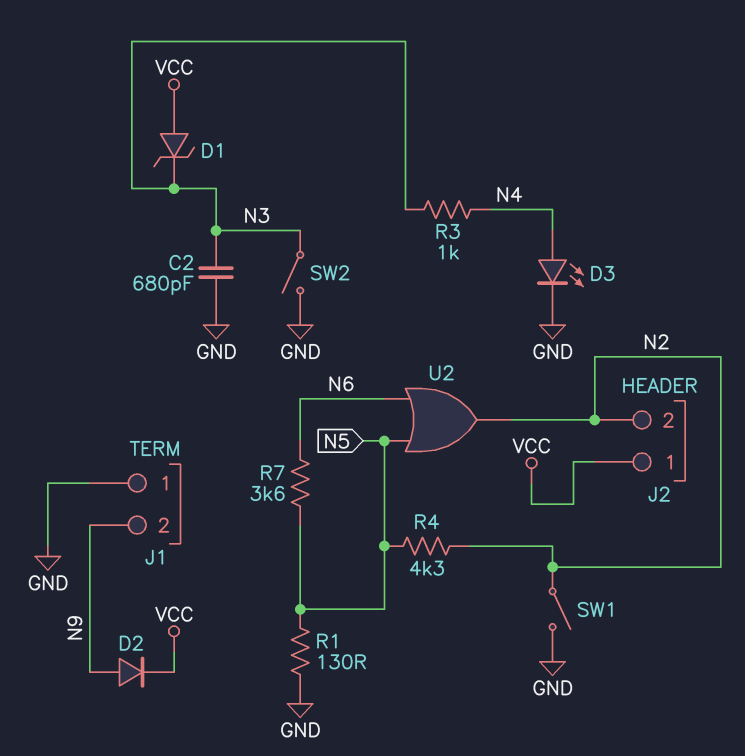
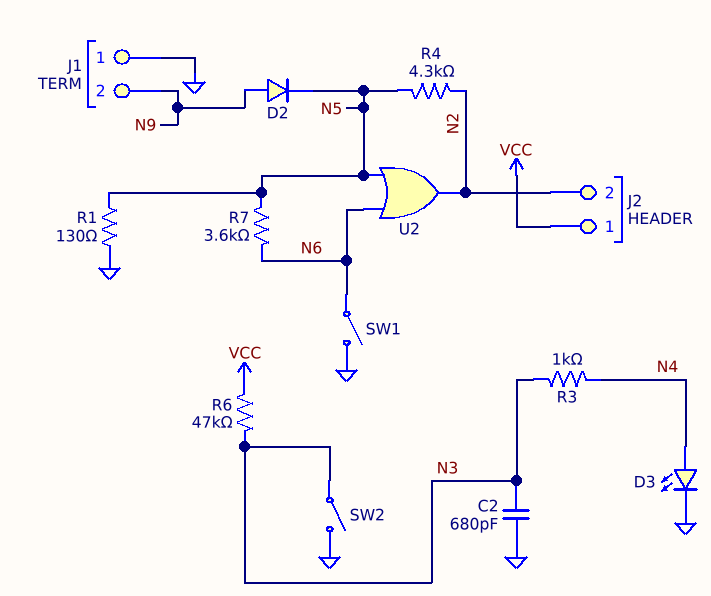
D1: zener (A VCC, K N3) -> none
D2: diode (A N9, K VCC) -> diode (A N9, K N5)
R6: none -> 47k (N3, VCC)
SW1: switch (GND, N2) -> switch (GND, N6)

